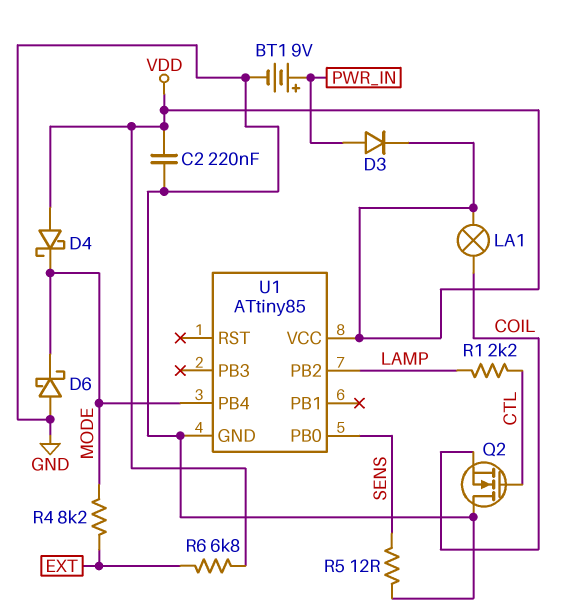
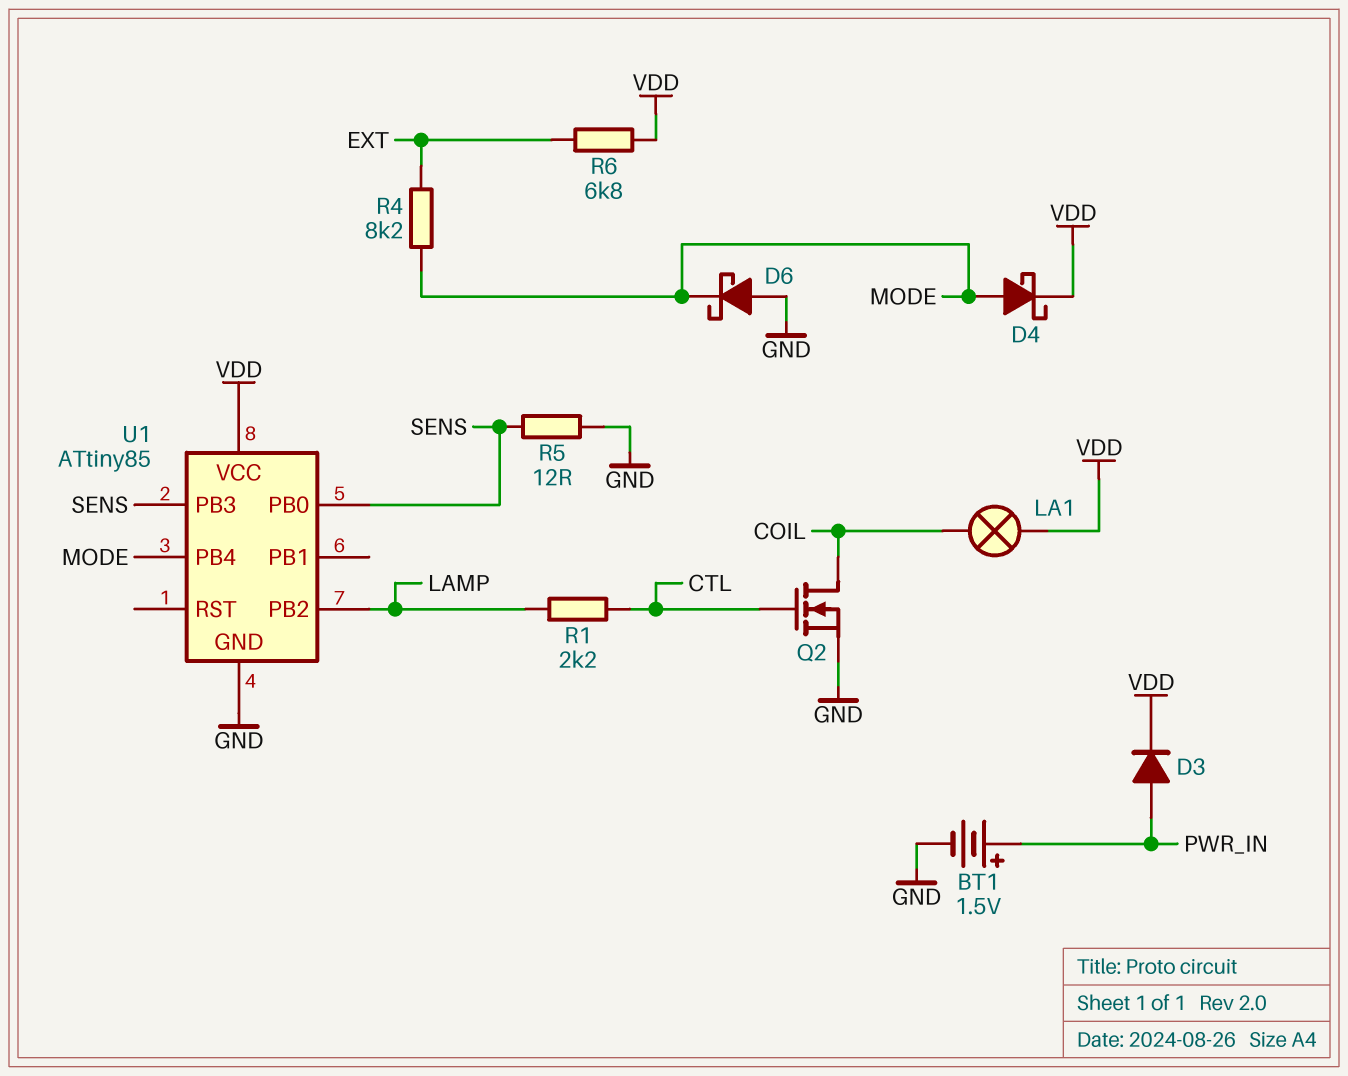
BT1: 9V (plus PWR_IN, minus GND) -> 1.5V (plus PWR_IN, minus GND)
C2: 220nF (GND, VDD) -> none
D4: schottky (A VDD, K MODE) -> schottky (A MODE, K VDD)
Q2: NMOS (G CTL, D GND, S COIL) -> NMOS (G CTL, D COIL, S GND)
U1 pin PB3: none -> SENS

